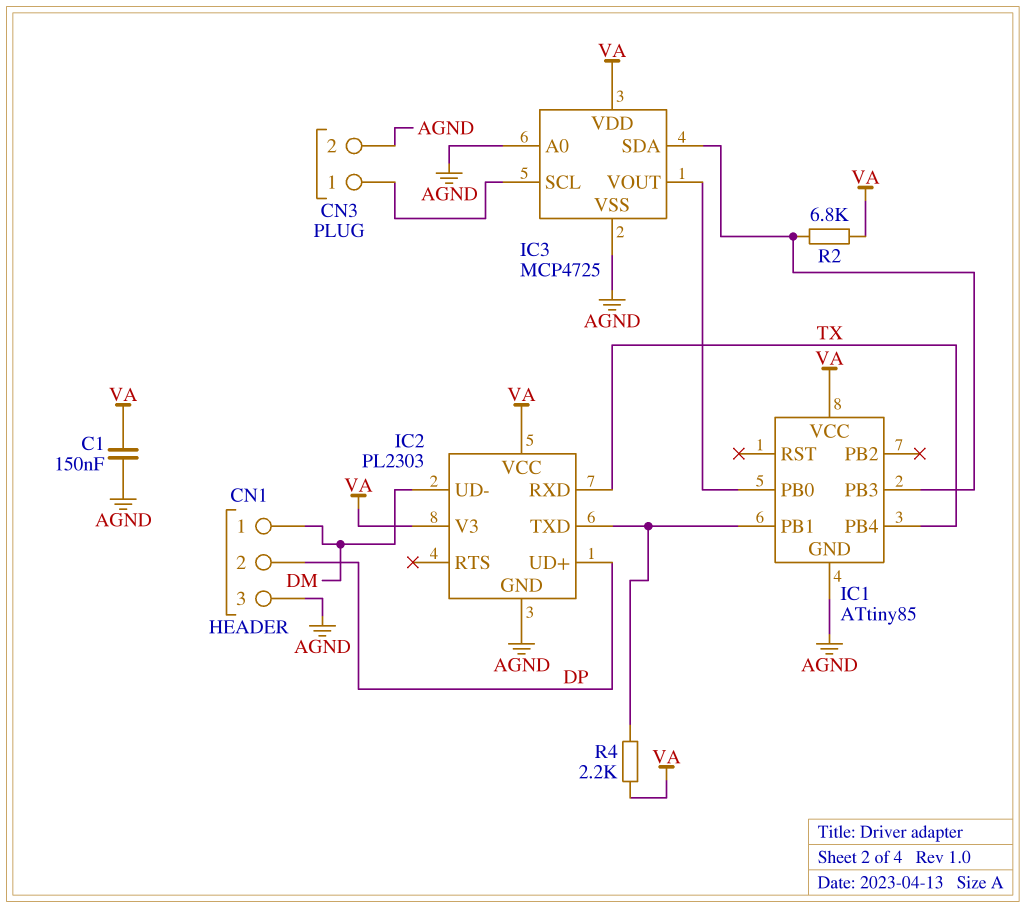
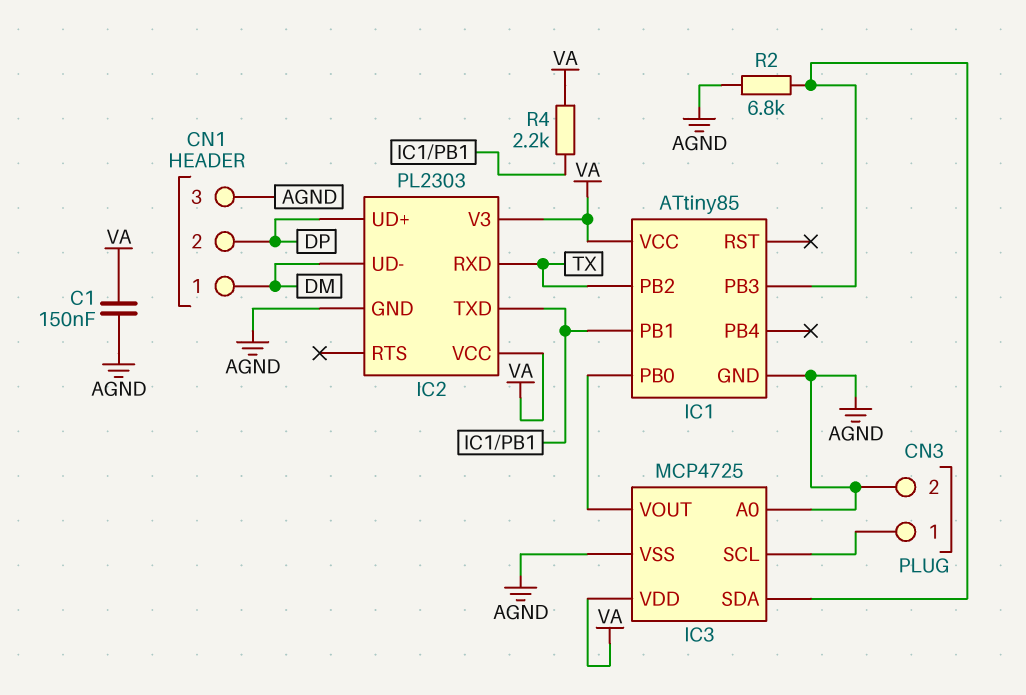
IC1 pin PB2: none -> TX
IC1 pin PB4: TX -> none
R2: 6.8k (IC1/PB3, VA) -> 6.8k (AGND, IC1/PB3)

